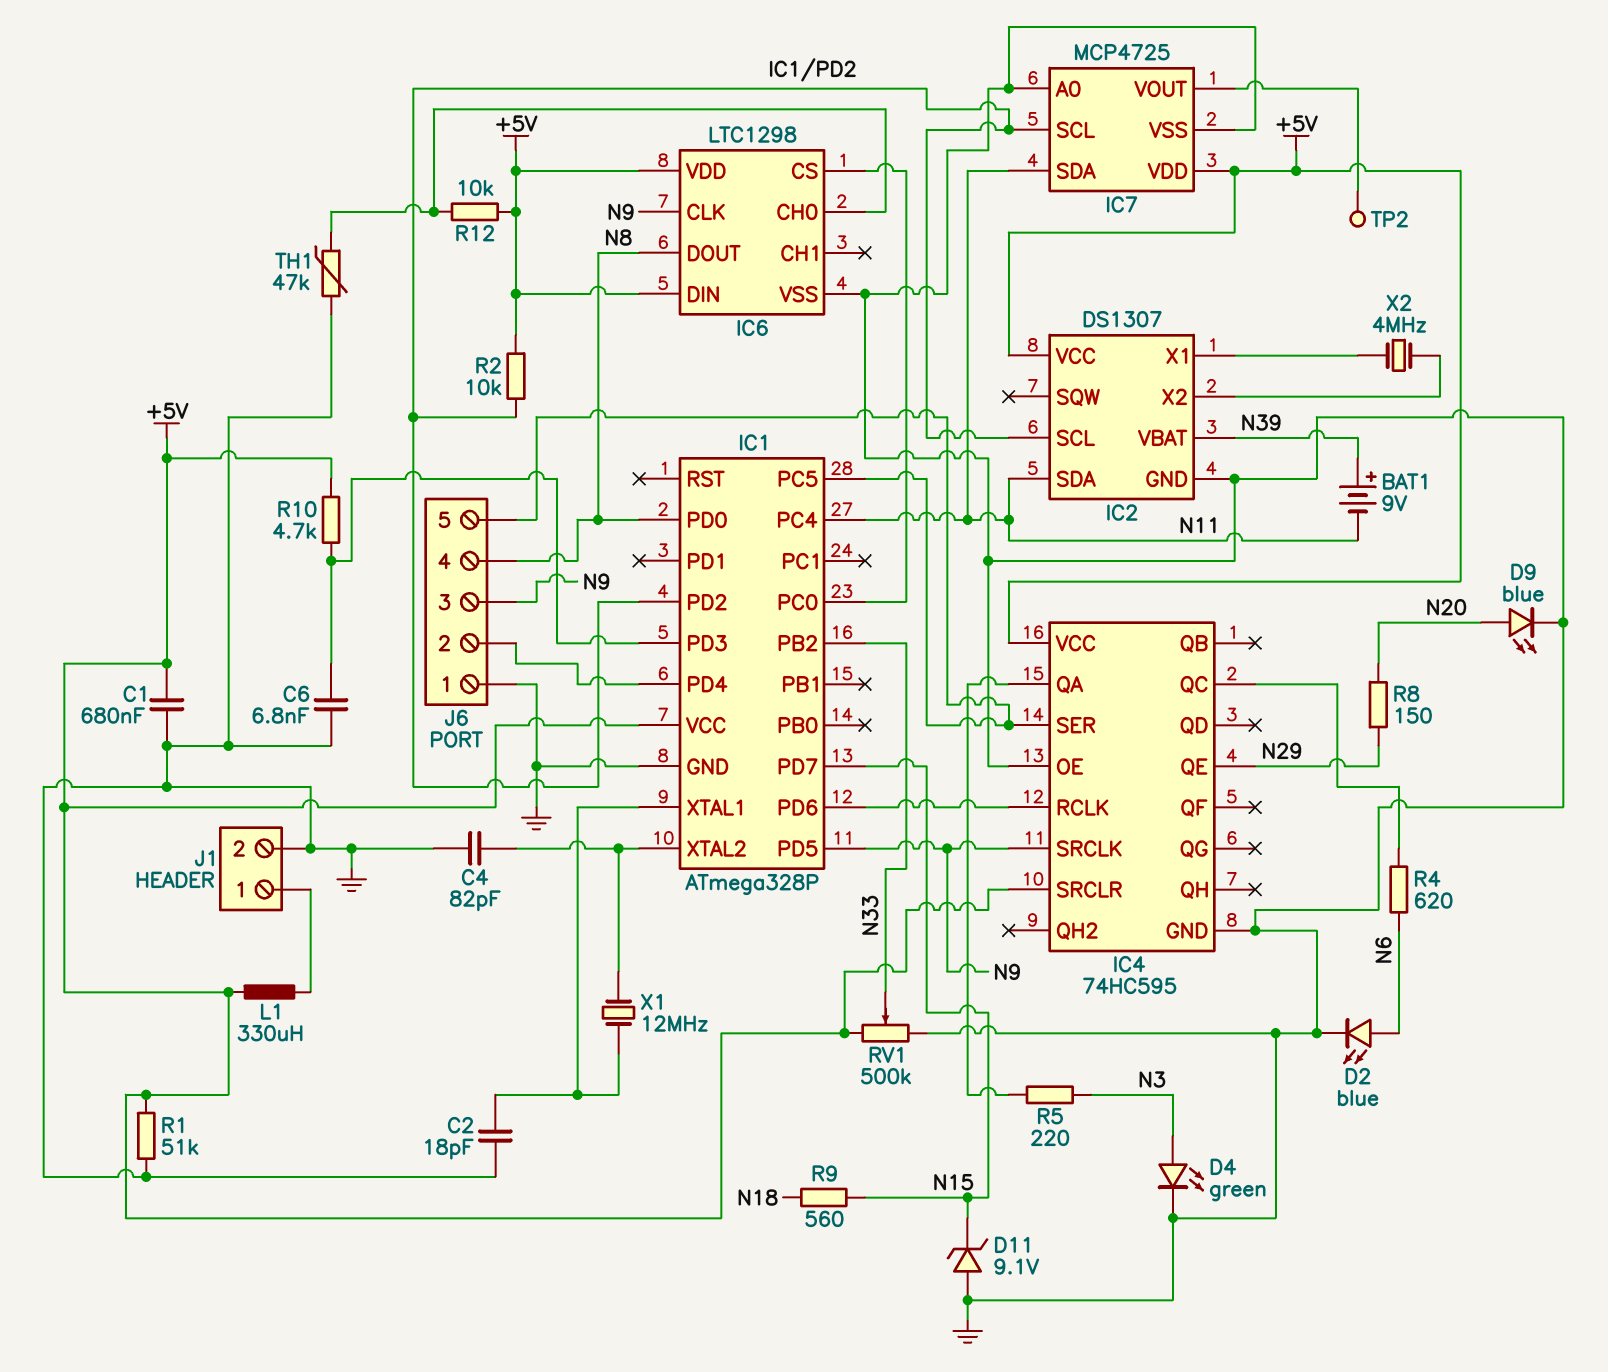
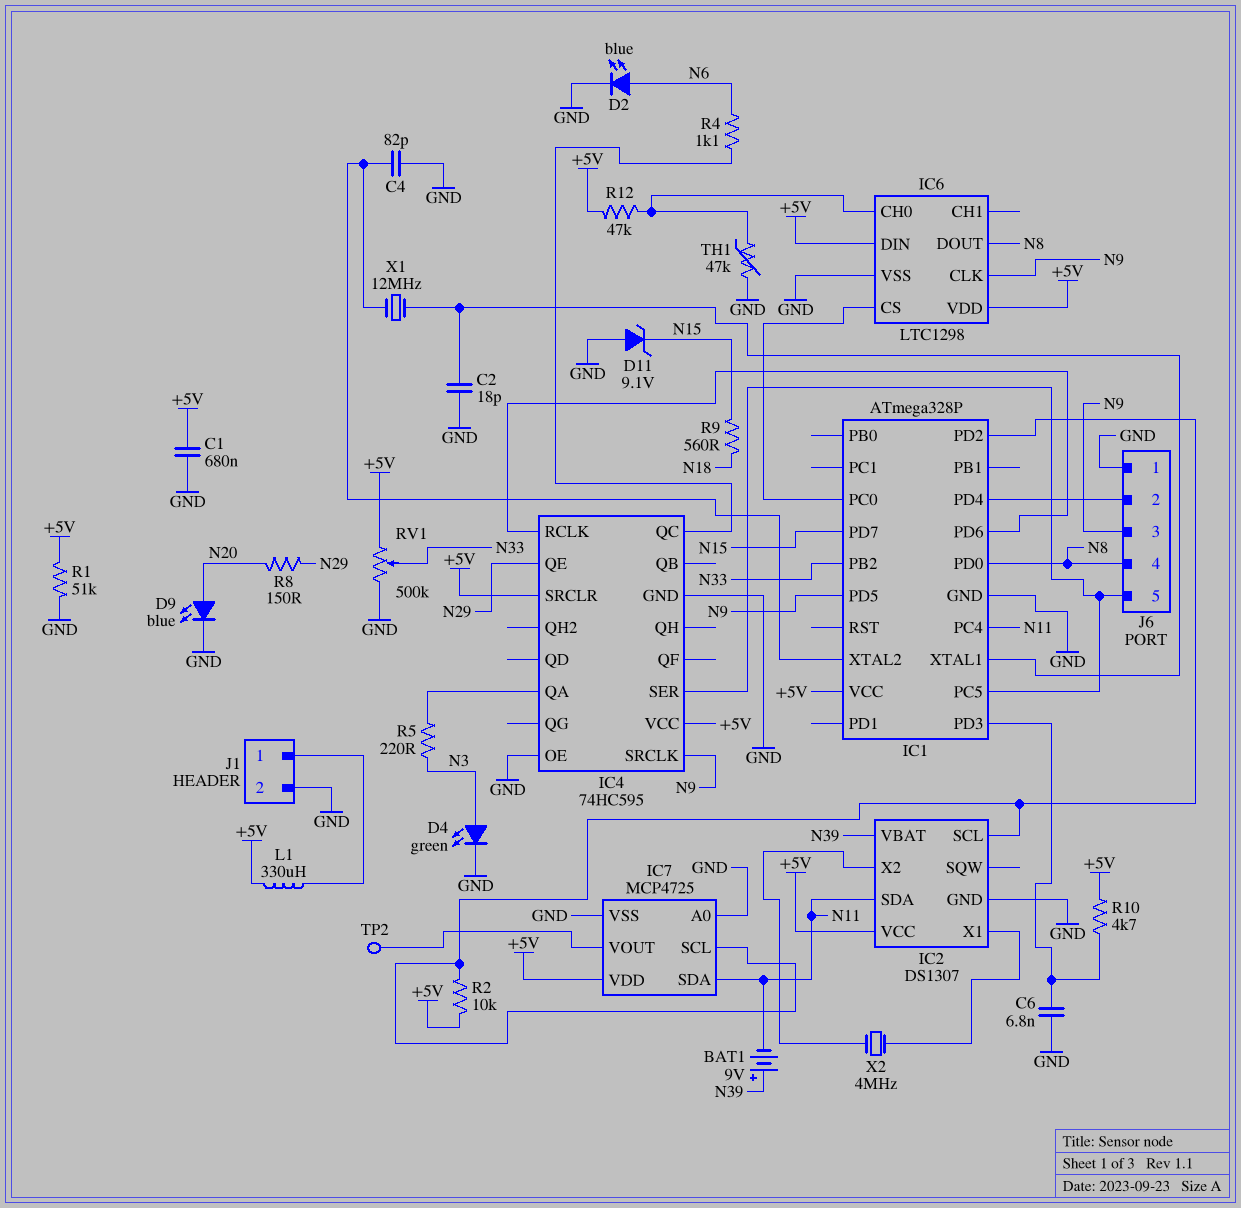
R4: 620 (IC4/QC, N6) -> 1.1k (IC4/QC, N6)
R12: 10k (+5V, IC6/CH0) -> 47k (+5V, IC6/CH0)

